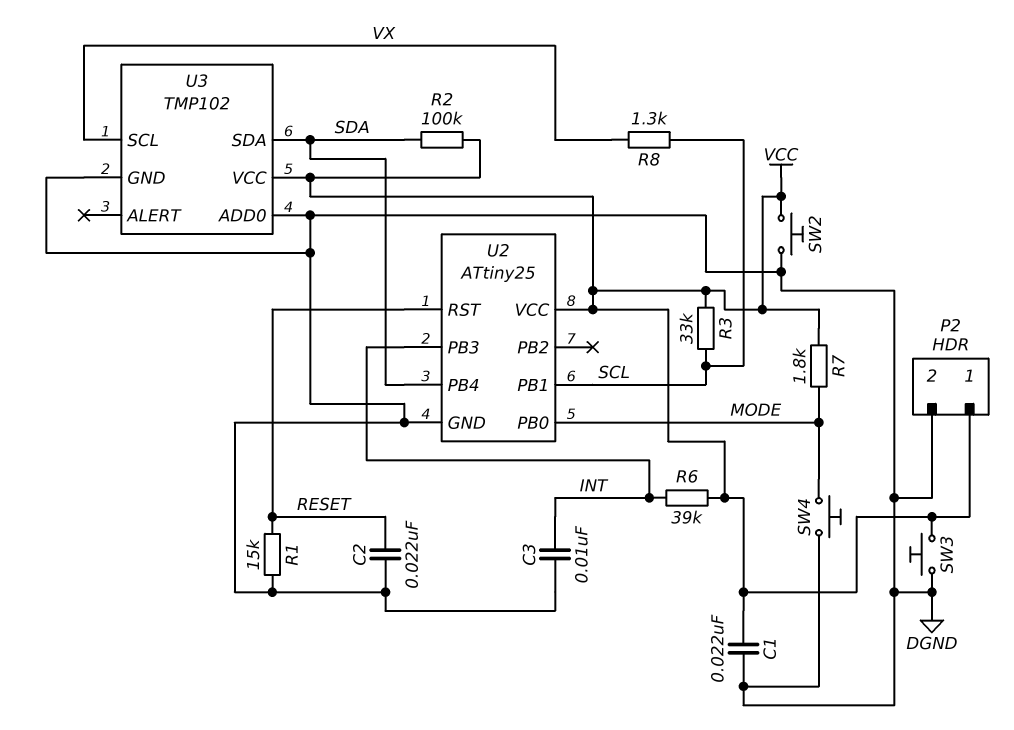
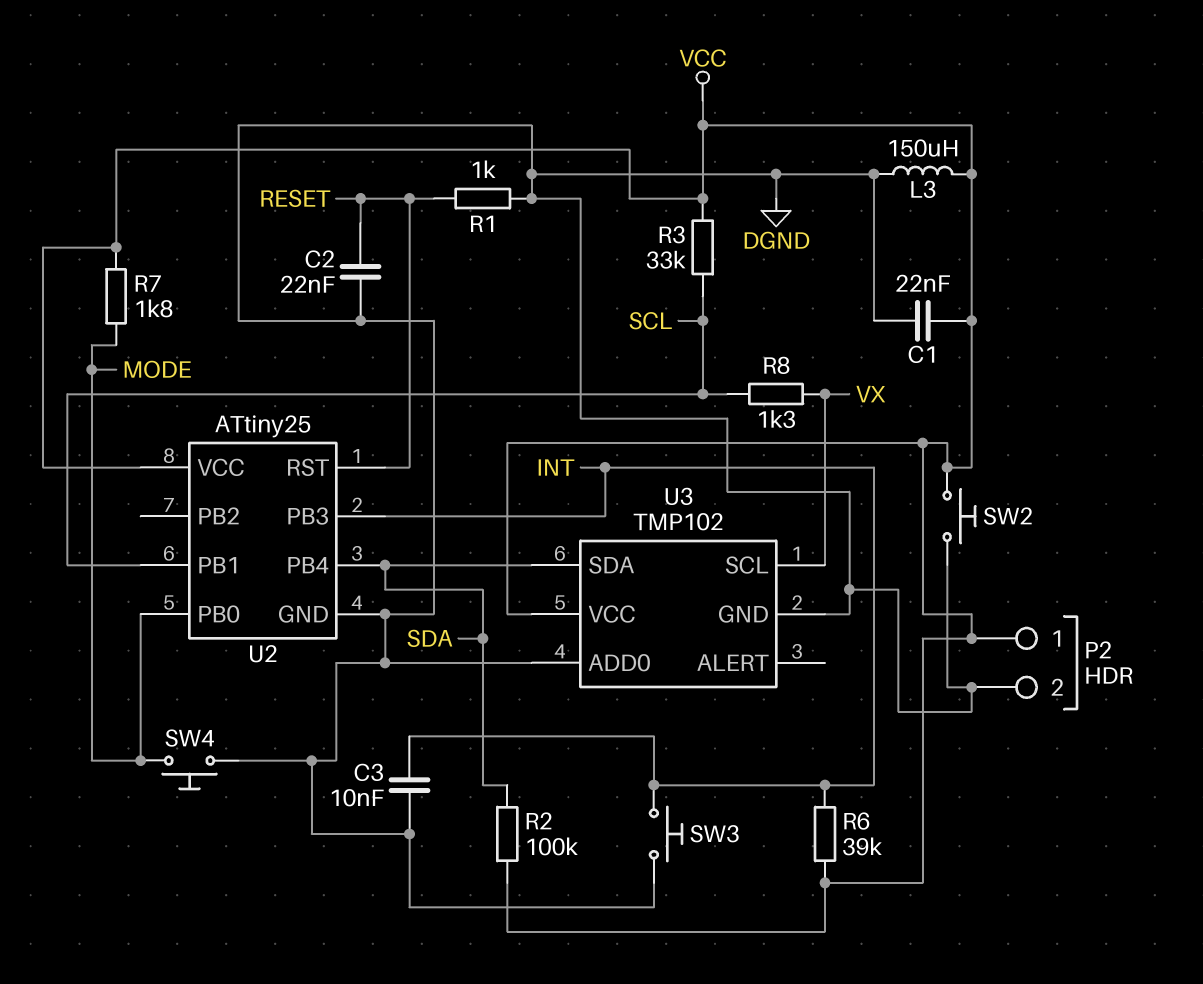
L3: none -> 150uH (DGND, VCC)
R1: 15k (DGND, RESET) -> 1k (DGND, RESET)
SW3: button (DGND, VCC) -> button (DGND, INT)

